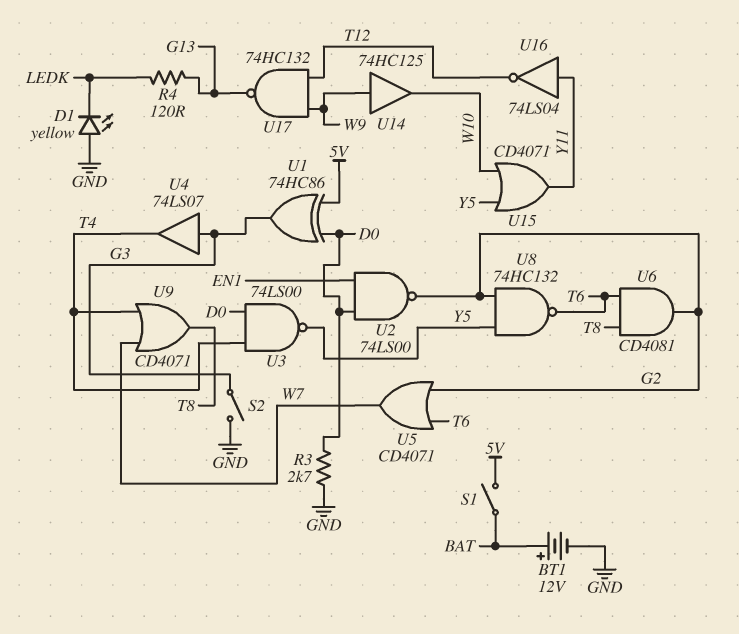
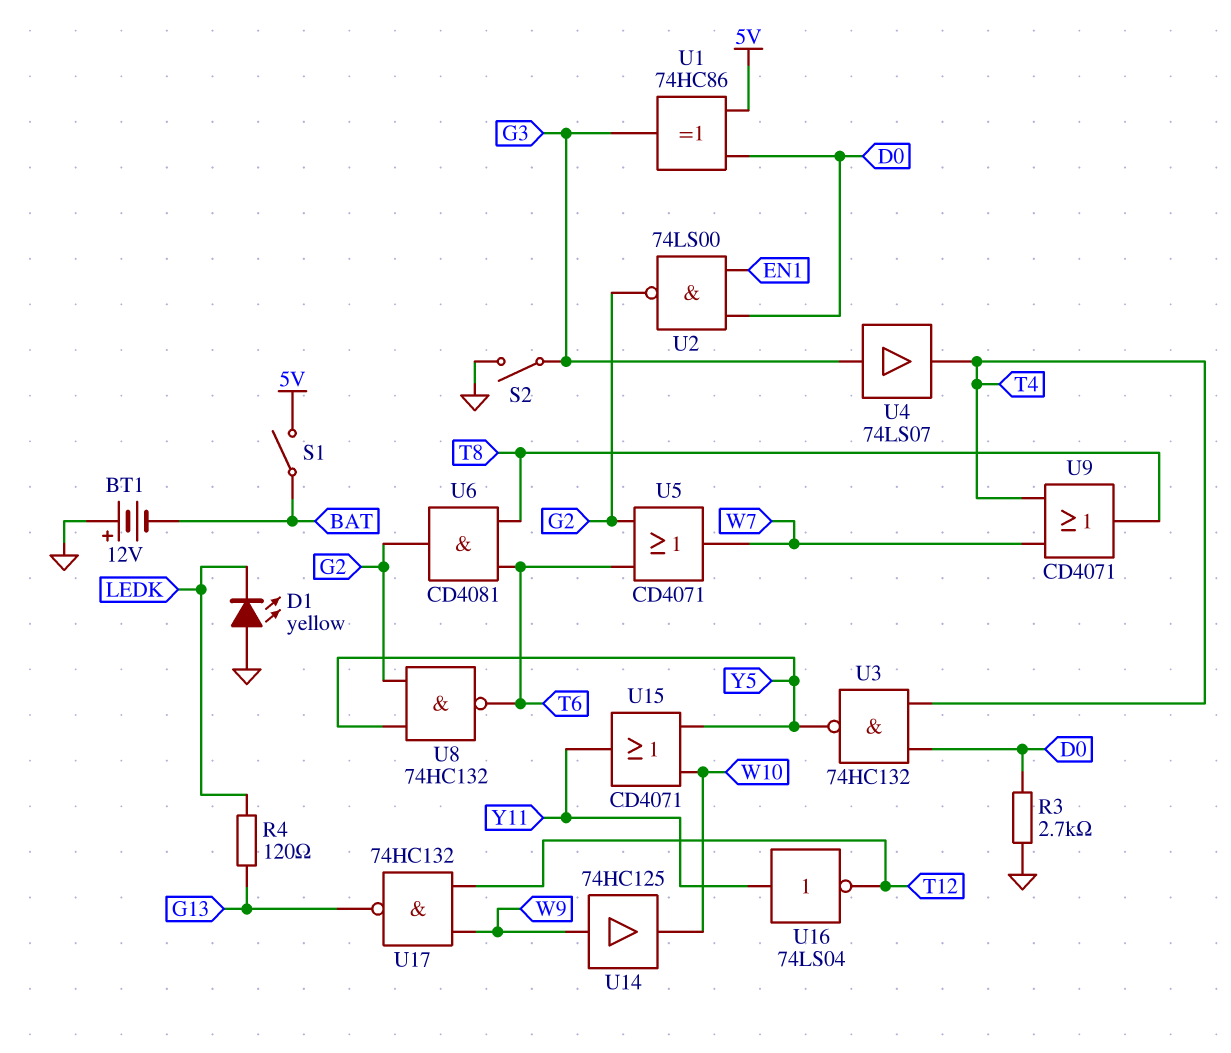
BT1: 12V (plus BAT, minus GND) -> 12V (plus GND, minus BAT)
U3: NAND 74LS00 (in D0, in T4, out Y5) -> NAND 74HC132 (in D0, in T4, out Y5)

